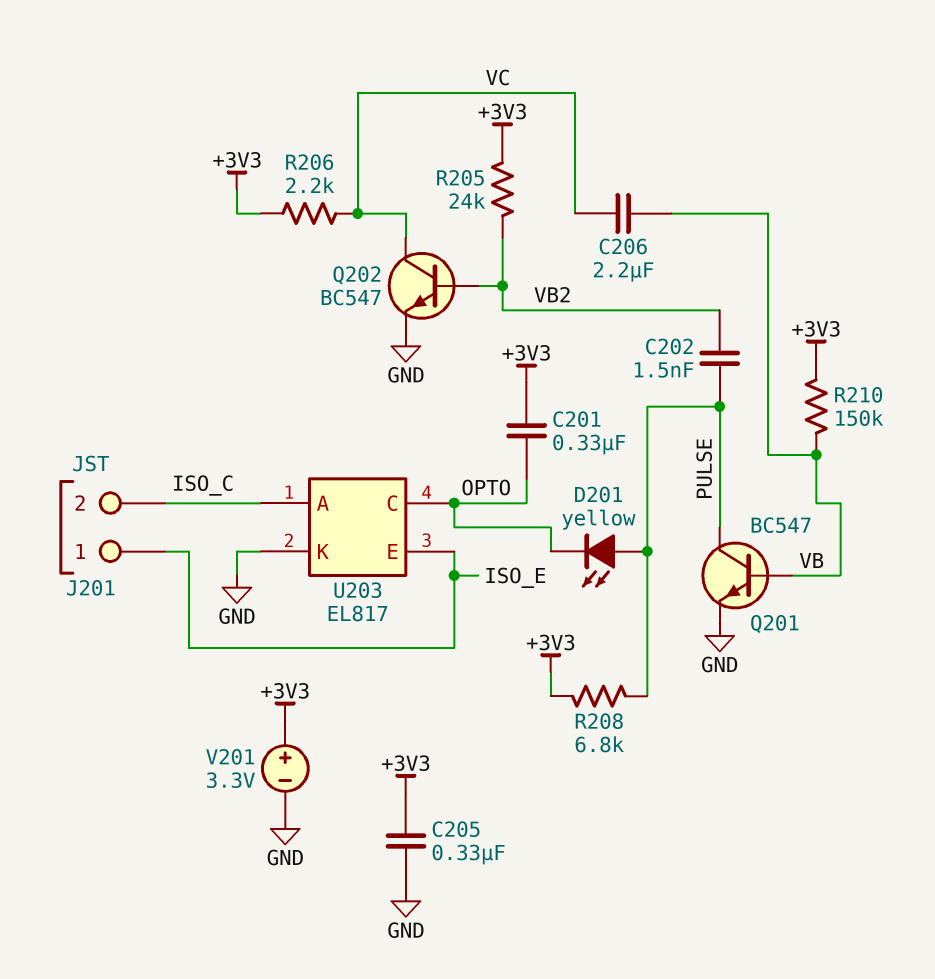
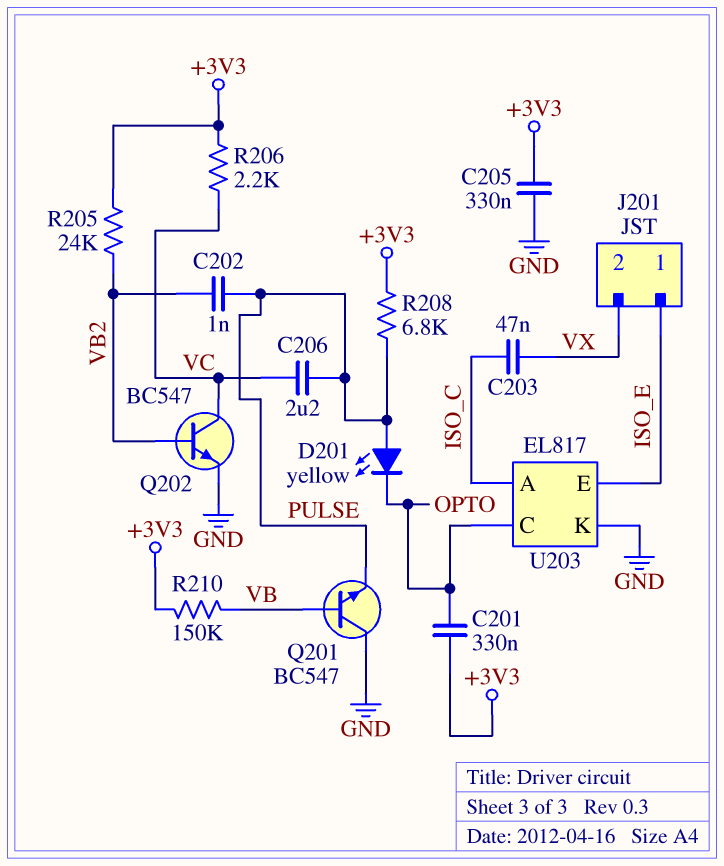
C202: 1.5nF (PULSE, VB2) -> 1nF (PULSE, VB2)
C203: none -> 47nF (ISO_C, VX)
C206: 2.2uF (VB, VC) -> 2.2uF (PULSE, VC)
J201 pin 2: ISO_C -> VX
Q201: NPN BC547 (B VB, C PULSE, E GND) -> NPN BC547 (B VB, C GND, E PULSE)
V201: 3.3V (plus +3V3, minus GND) -> none

